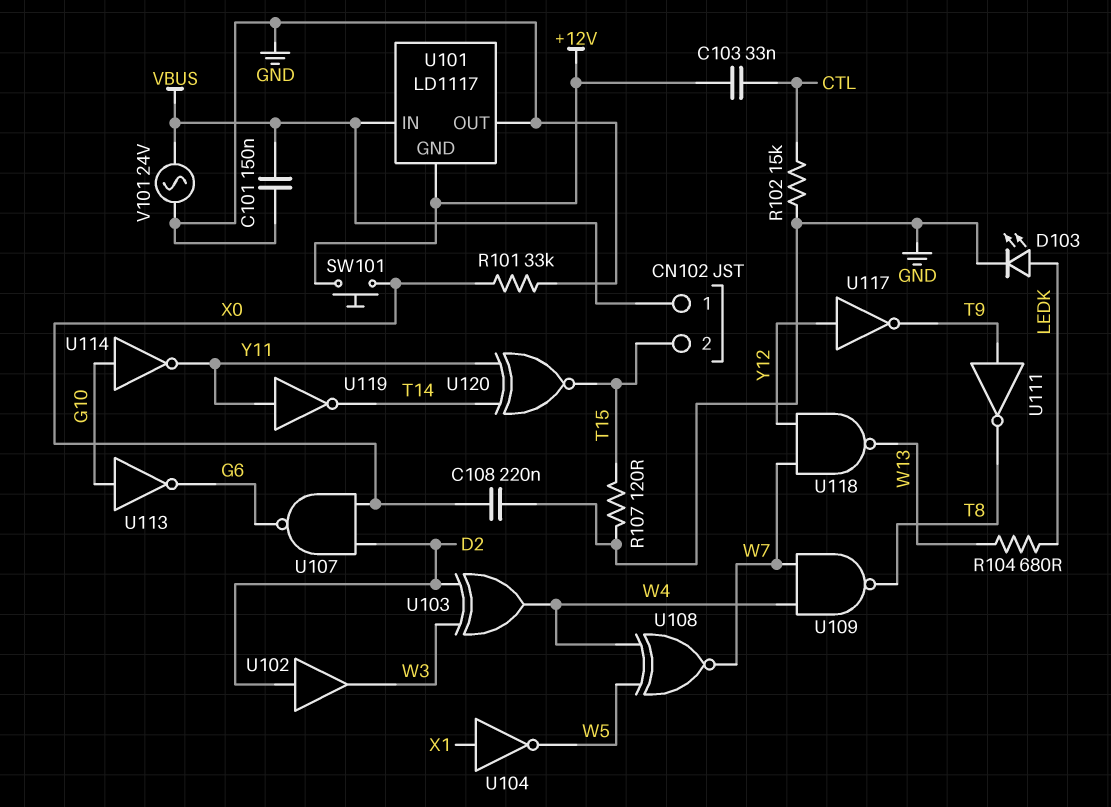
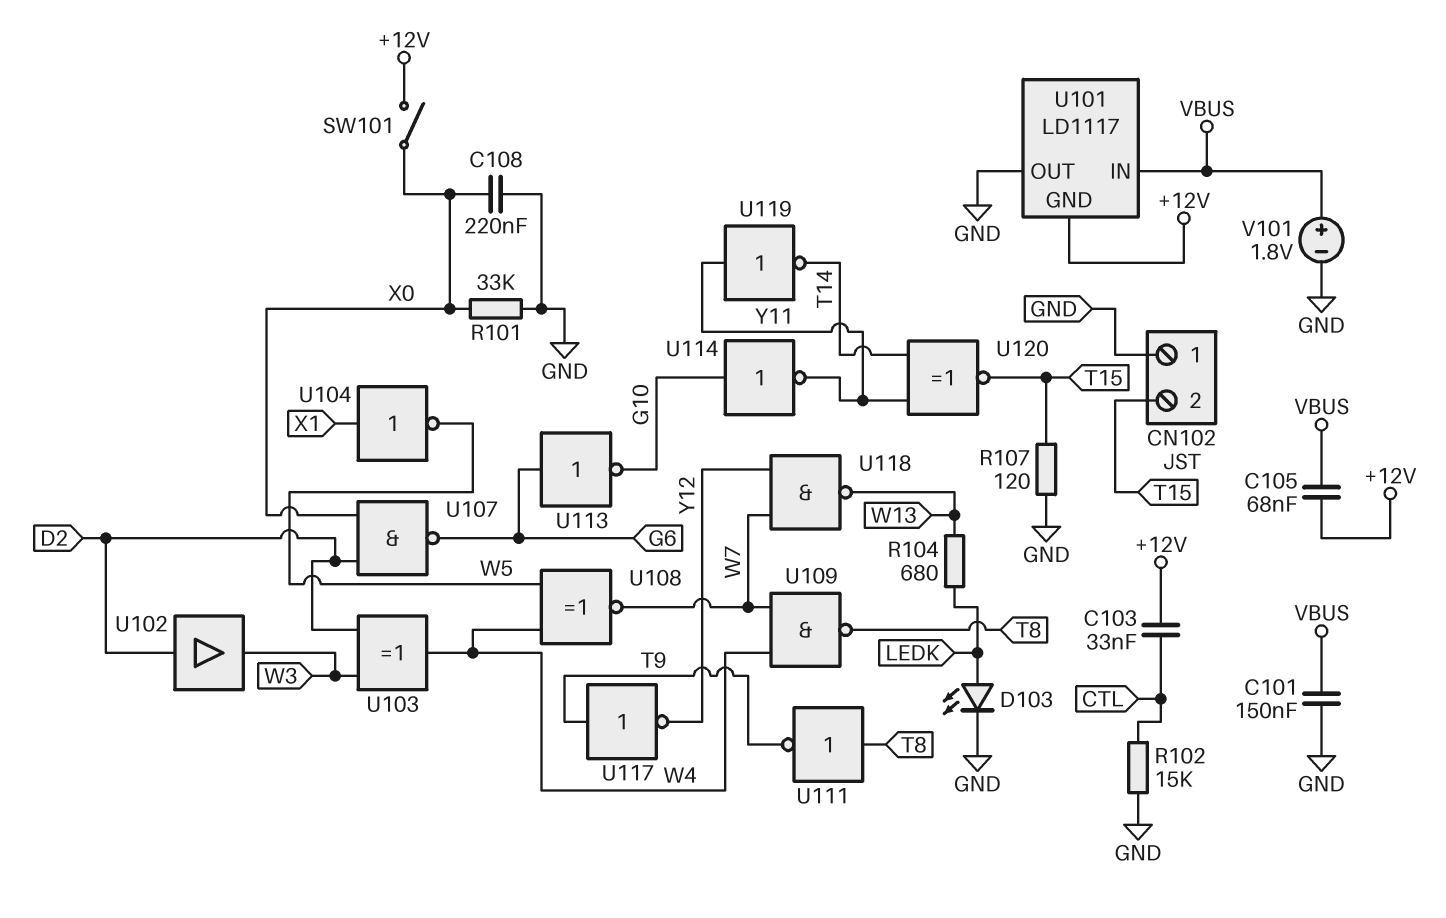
C105: none -> 68nF (+12V, VBUS)
CN102 pin 1: VBUS -> GND
SW101: button (+12V, X0) -> switch (+12V, X0)
U111: NOT (in T9, out T8) -> NOT (in T8, out T9)
U113: NOT (in G10, out G6) -> NOT (in G6, out G10)
U117: NOT (in Y12, out T9) -> NOT (in T9, out Y12)
V101: AC 24V (GND, VBUS) -> 1.8V (plus VBUS, minus GND)

